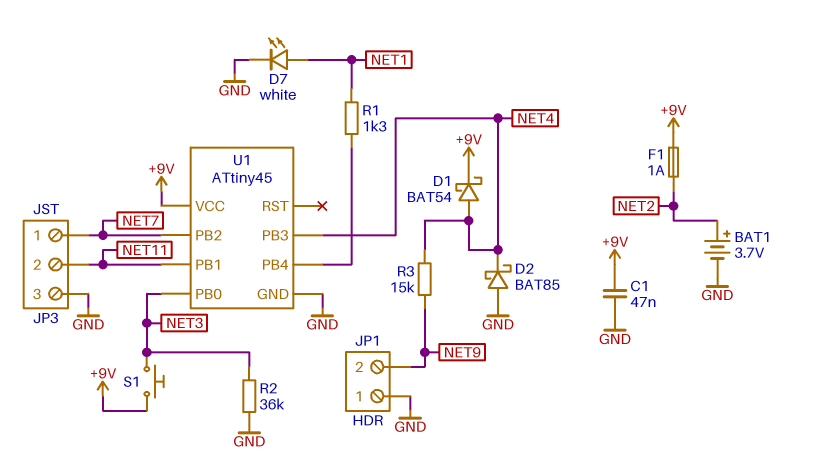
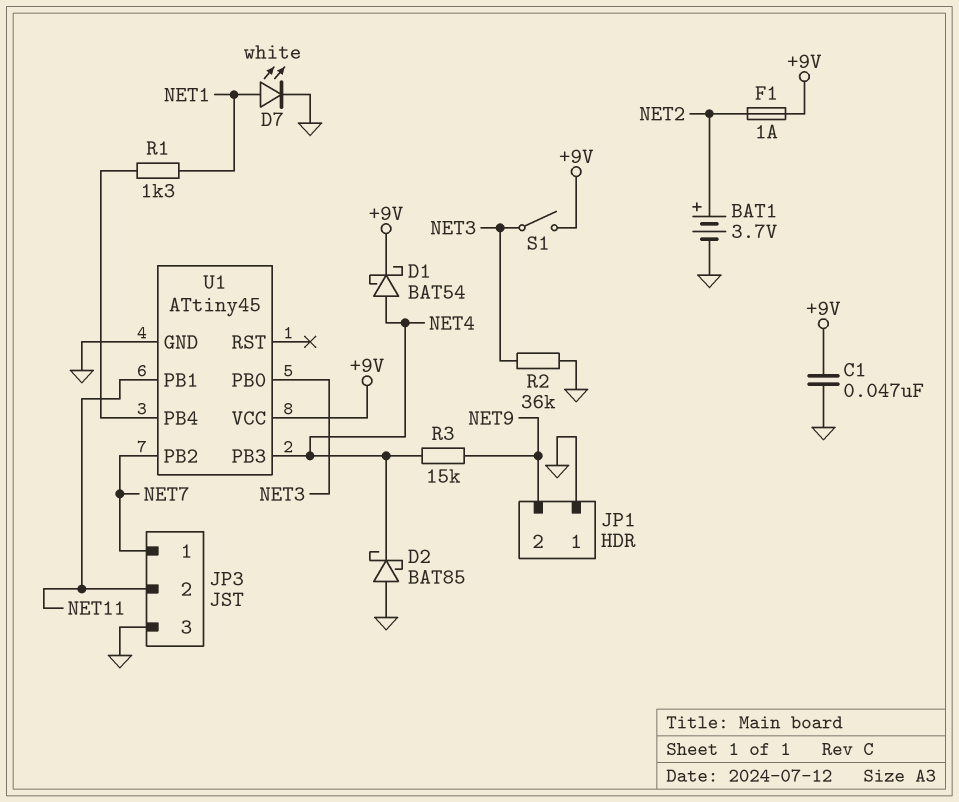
S1: button (+9V, NET3) -> switch (+9V, NET3)

